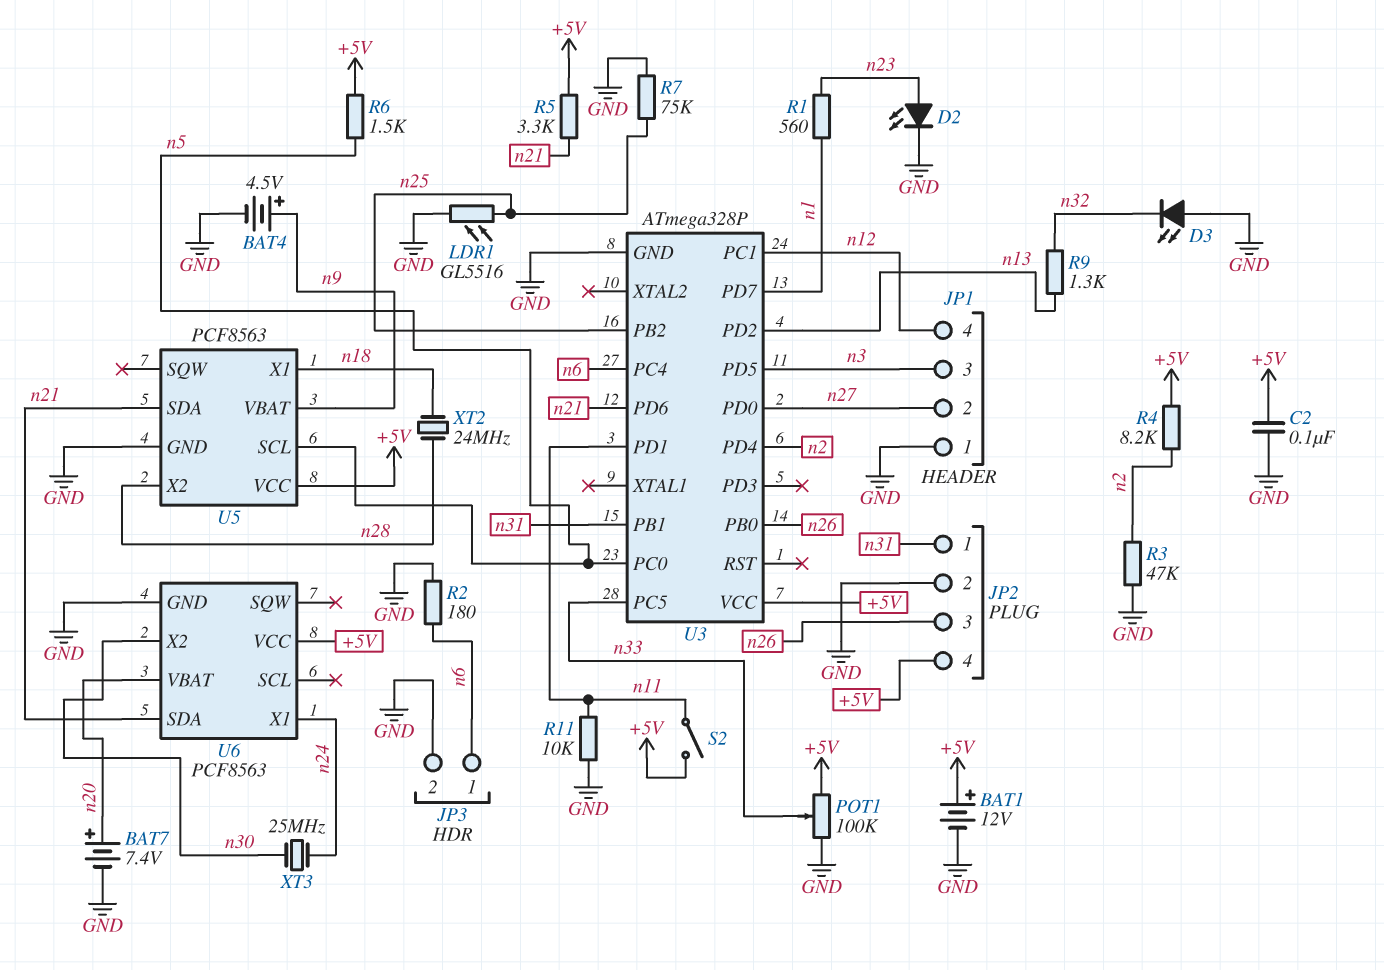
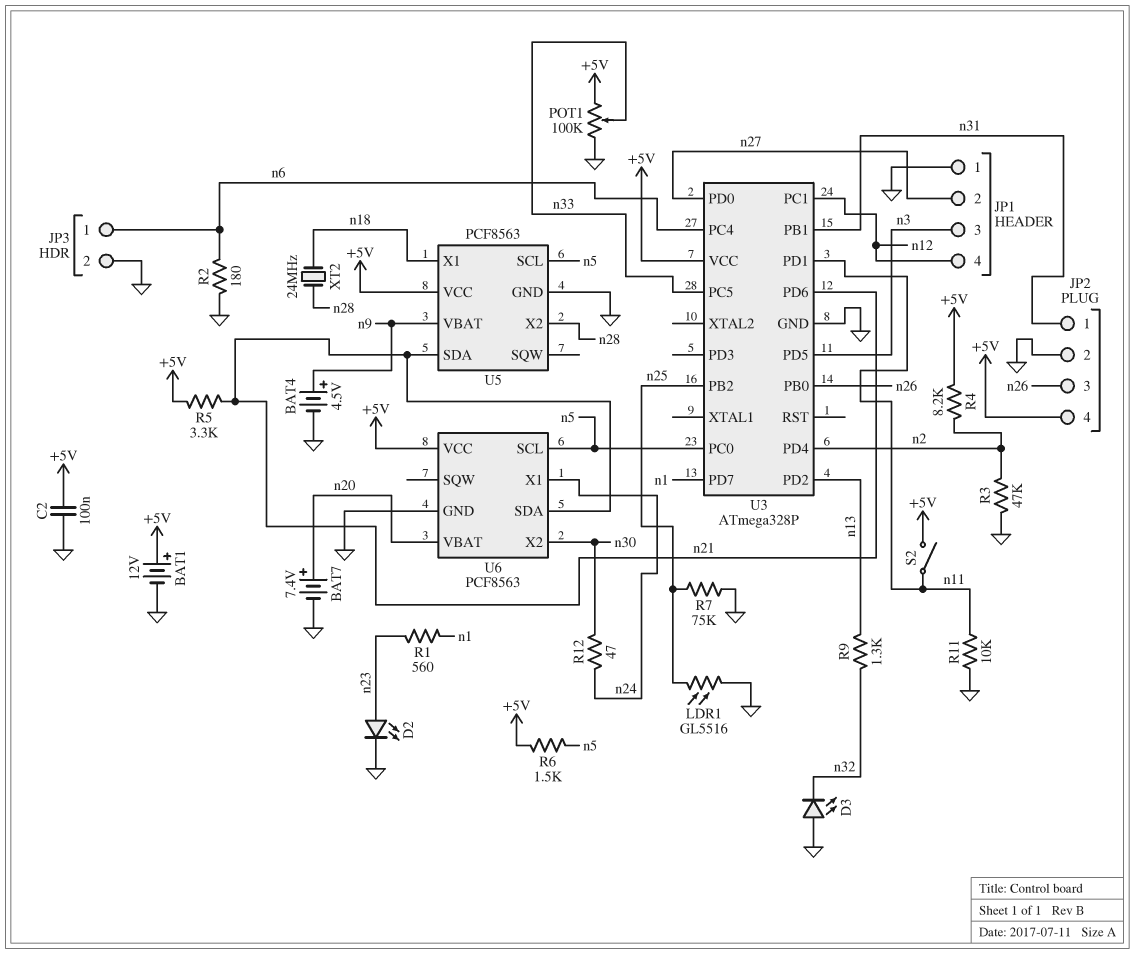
R12: none -> 47 (n24, n30)
U6 pin SCL: none -> n5
XT3: 25MHz (n24, n30) -> none

